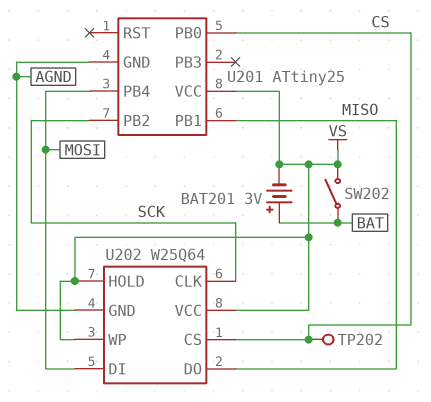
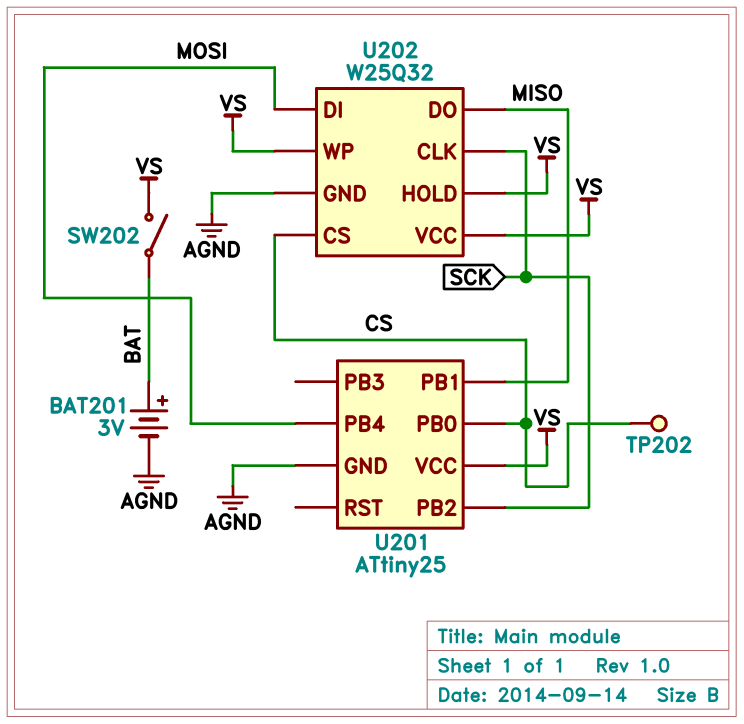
BAT201: 3V (plus BAT, minus VS) -> 3V (plus BAT, minus AGND)
U202: W25Q64 -> W25Q32

